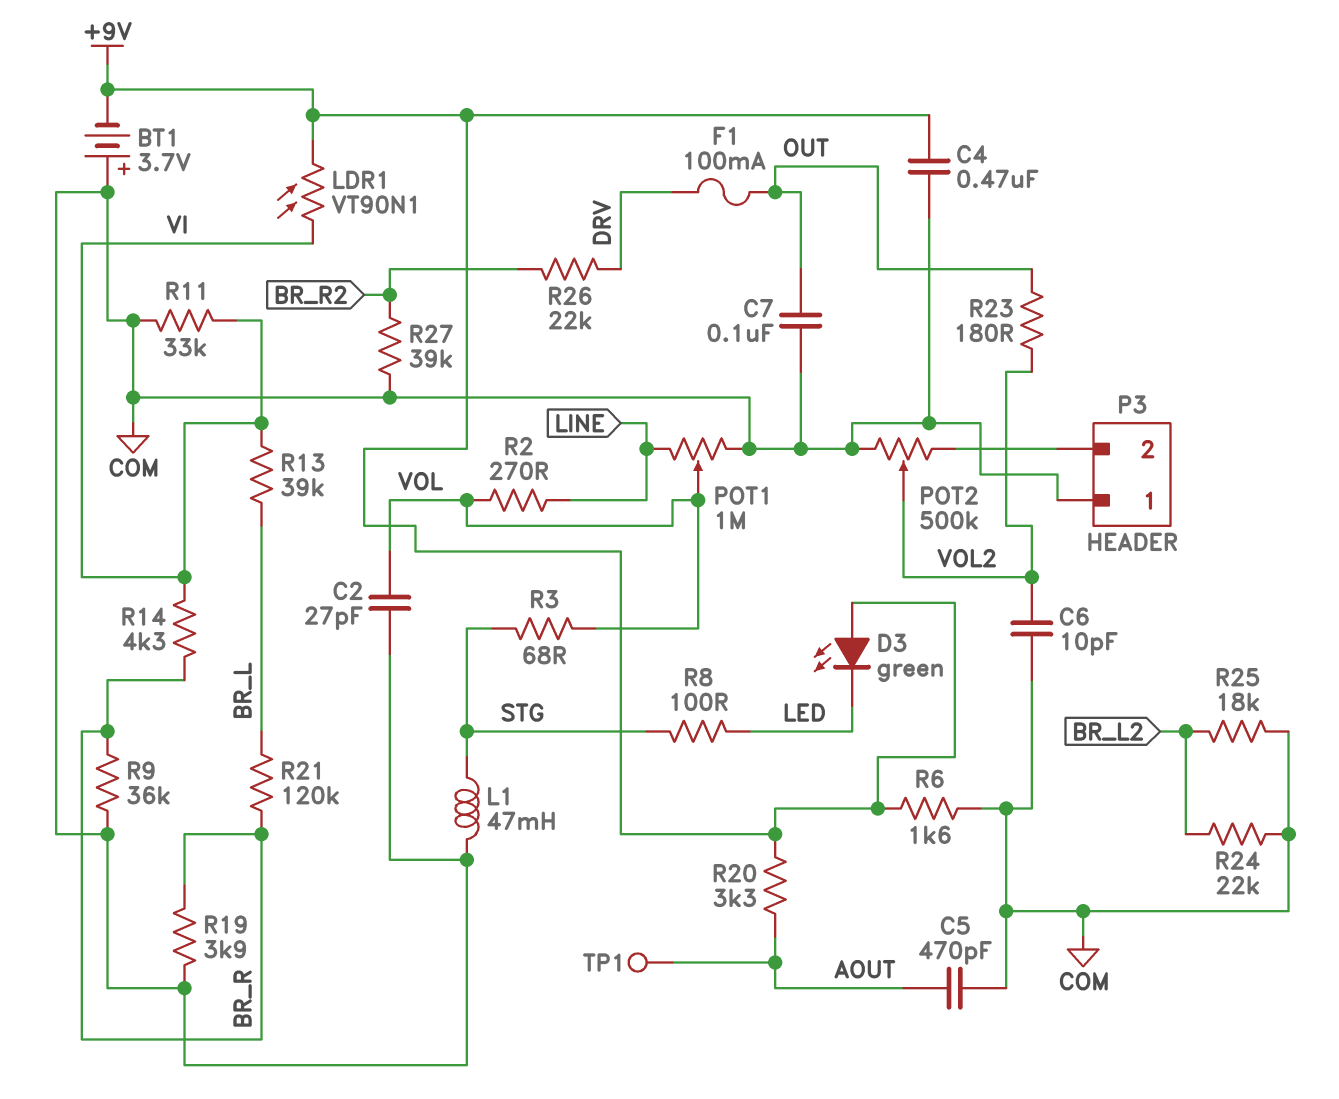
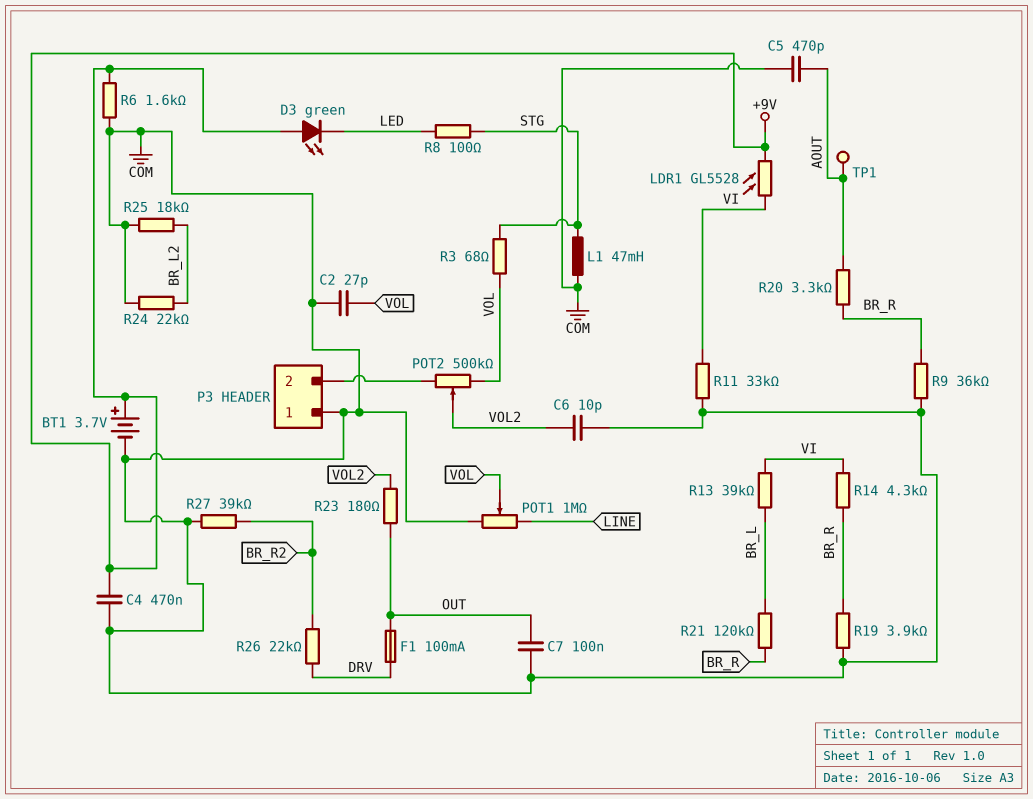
BT1: 3.7V (plus COM, minus +9V) -> 3.7V (plus +9V, minus COM)
LDR1: VT90N1 (+9V, VI) -> GL5528 (+9V, VI)
POT2: 500k (COM, P3/2, wiper VOL2) -> 500k (P3/2, VOL, wiper VOL2)
R2: 270 (LINE, VOL) -> none
R20: 3.3k (+9V, AOUT) -> 3.3k (AOUT, BR_R)

